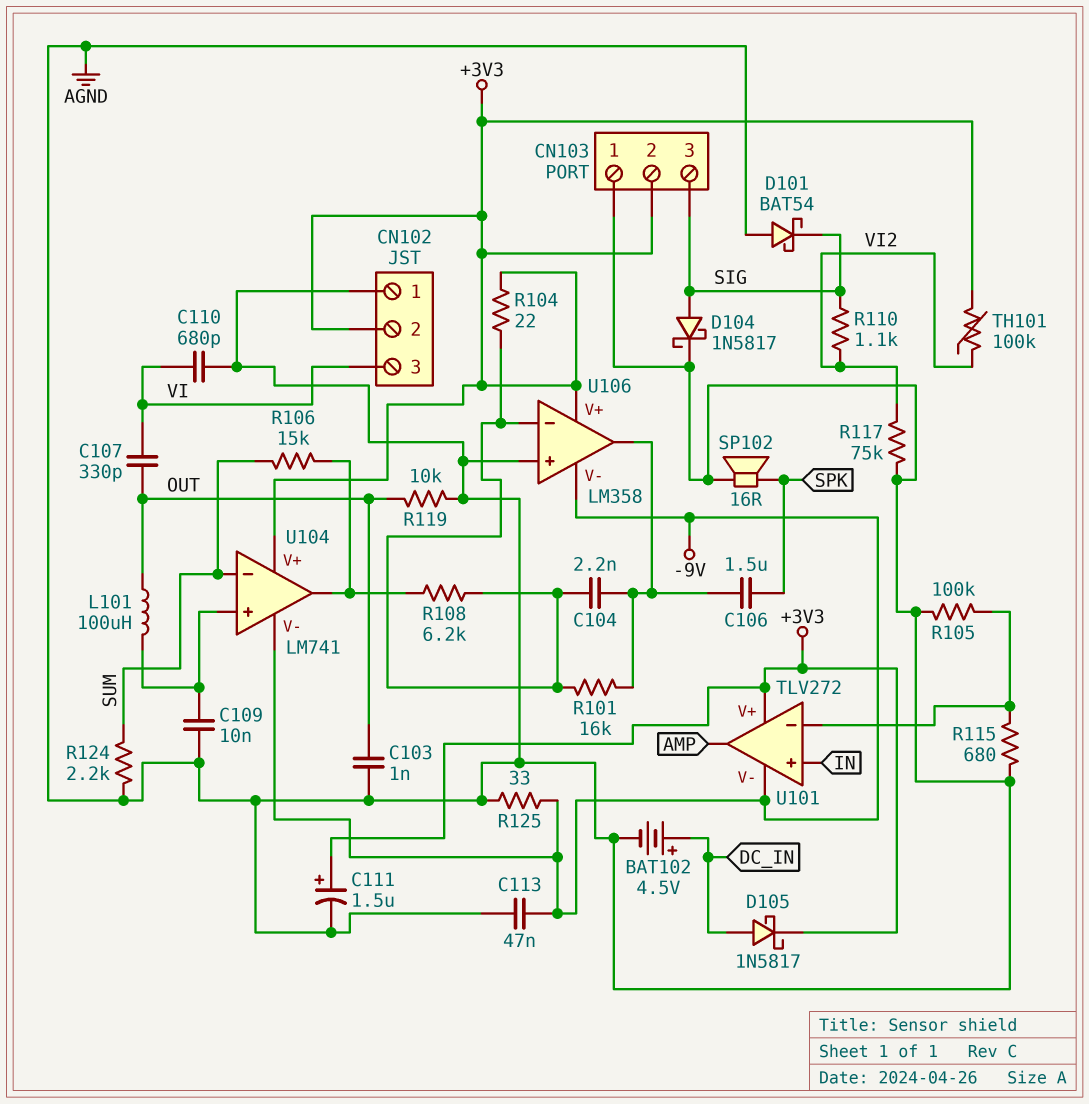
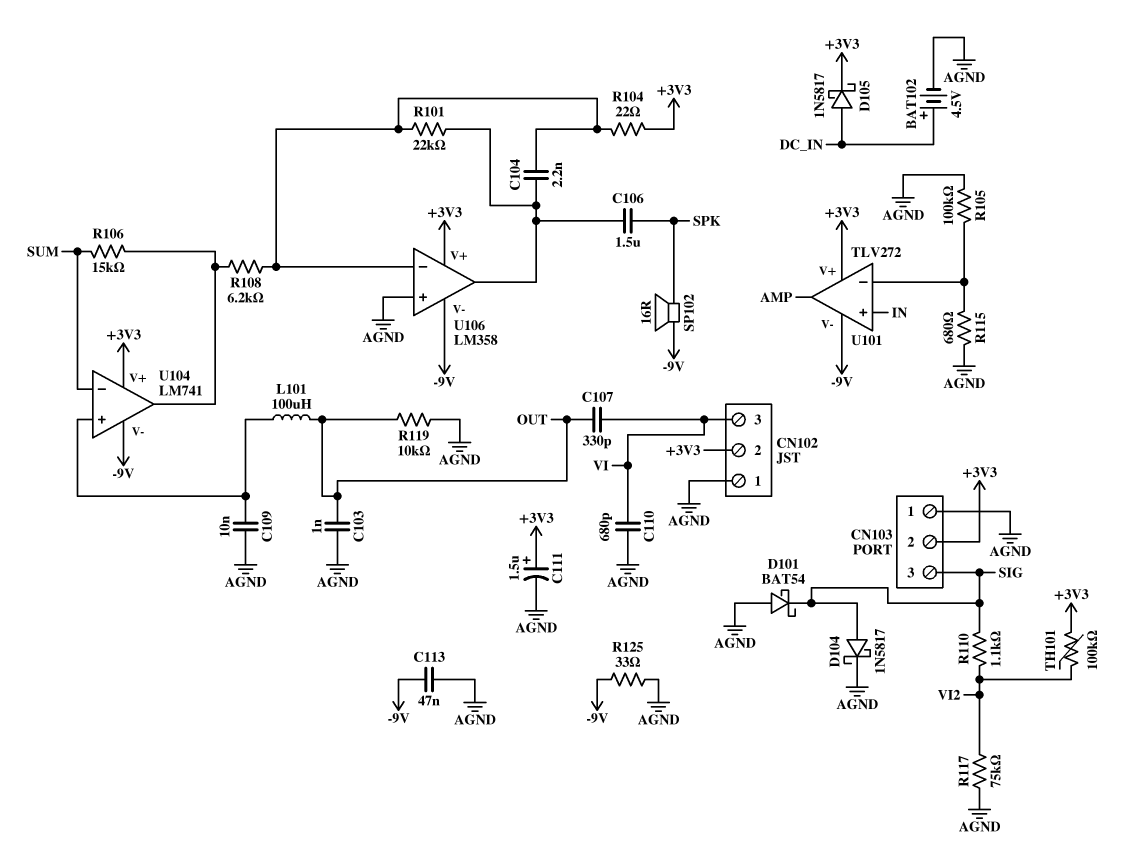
R101: 16k (U106/in-, U106/out) -> 22k (U106/in-, U106/out)
R124: 2.2k (AGND, SUM) -> none
SP102: speaker 16R (AGND, SPK) -> speaker 16R (-9V, SPK)

